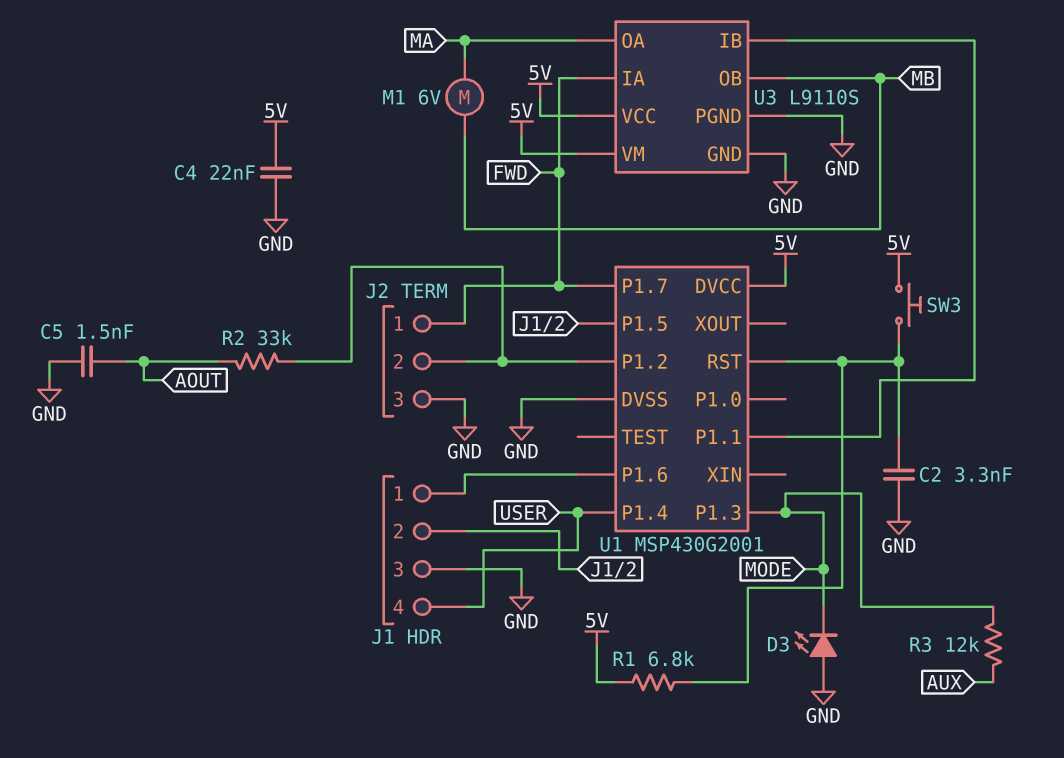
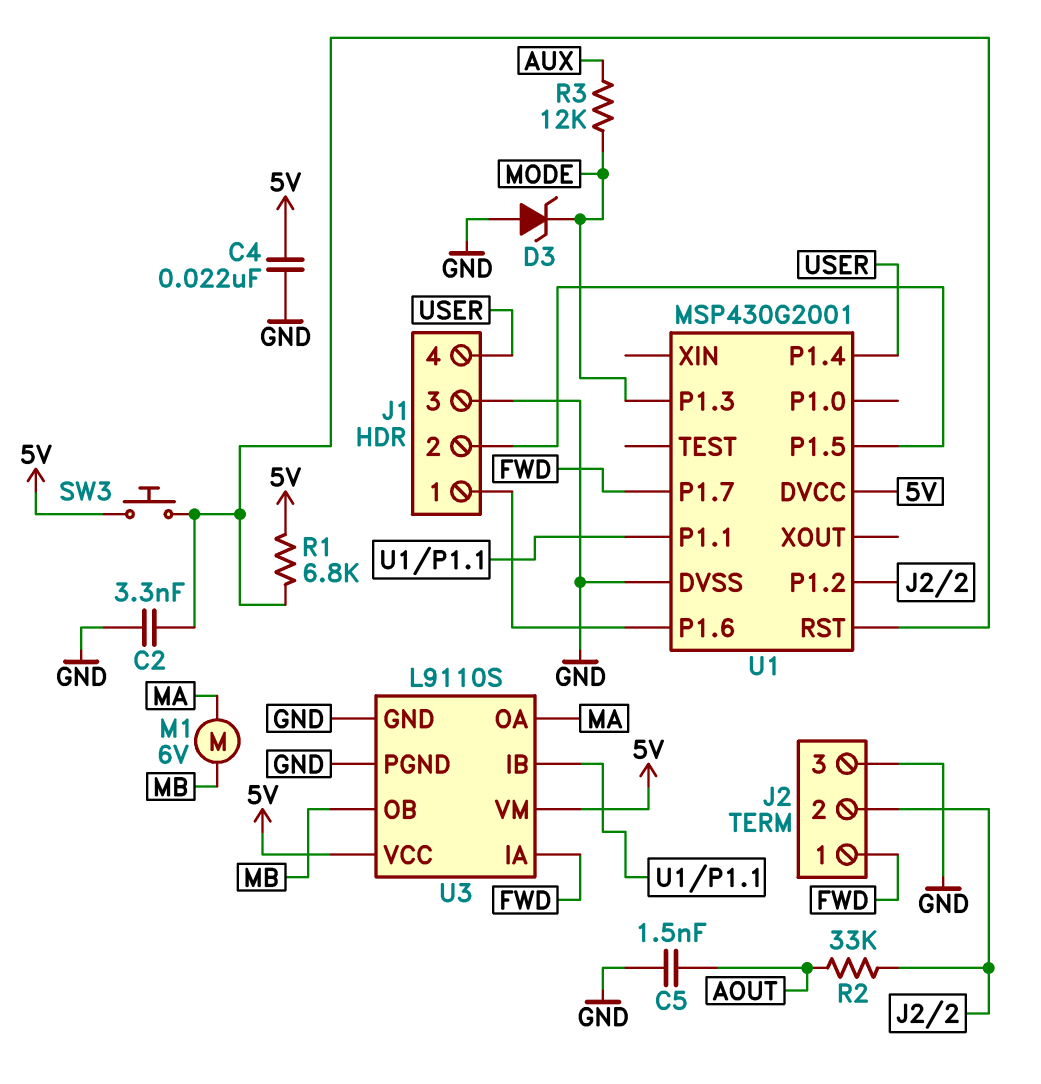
D3: LED (A GND, K MODE) -> zener (A GND, K MODE)

